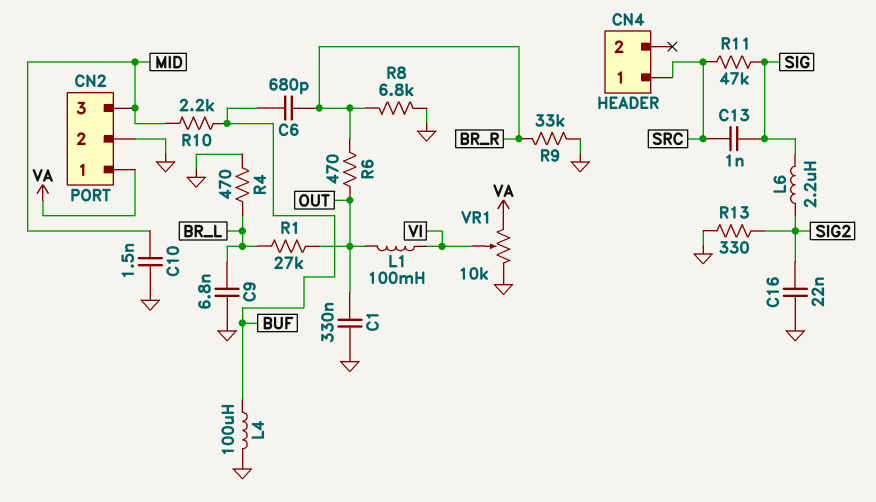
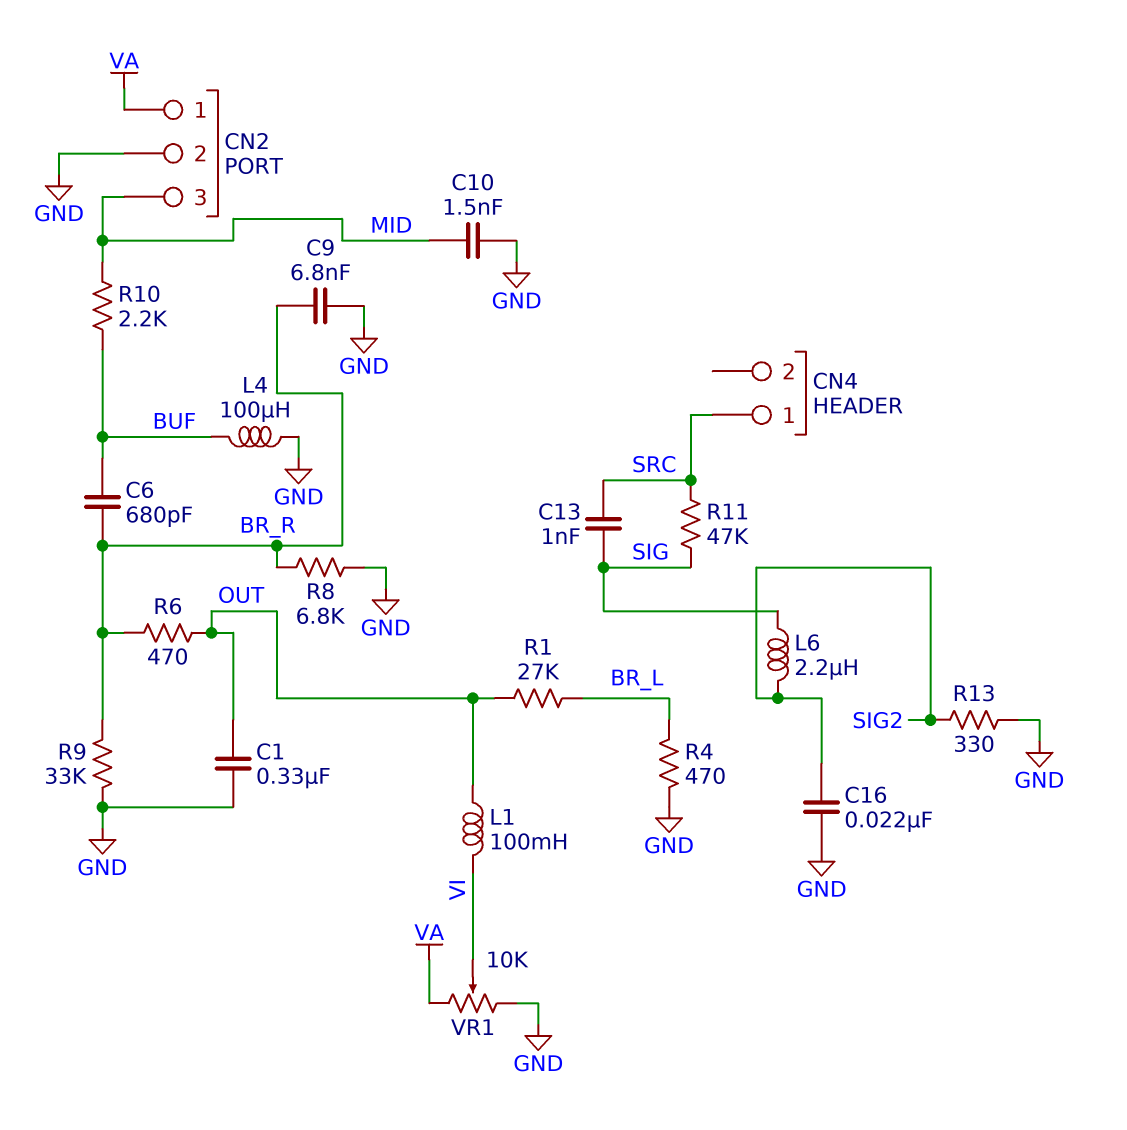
C9: 6.8nF (BR_L, GND) -> 6.8nF (BR_R, GND)

